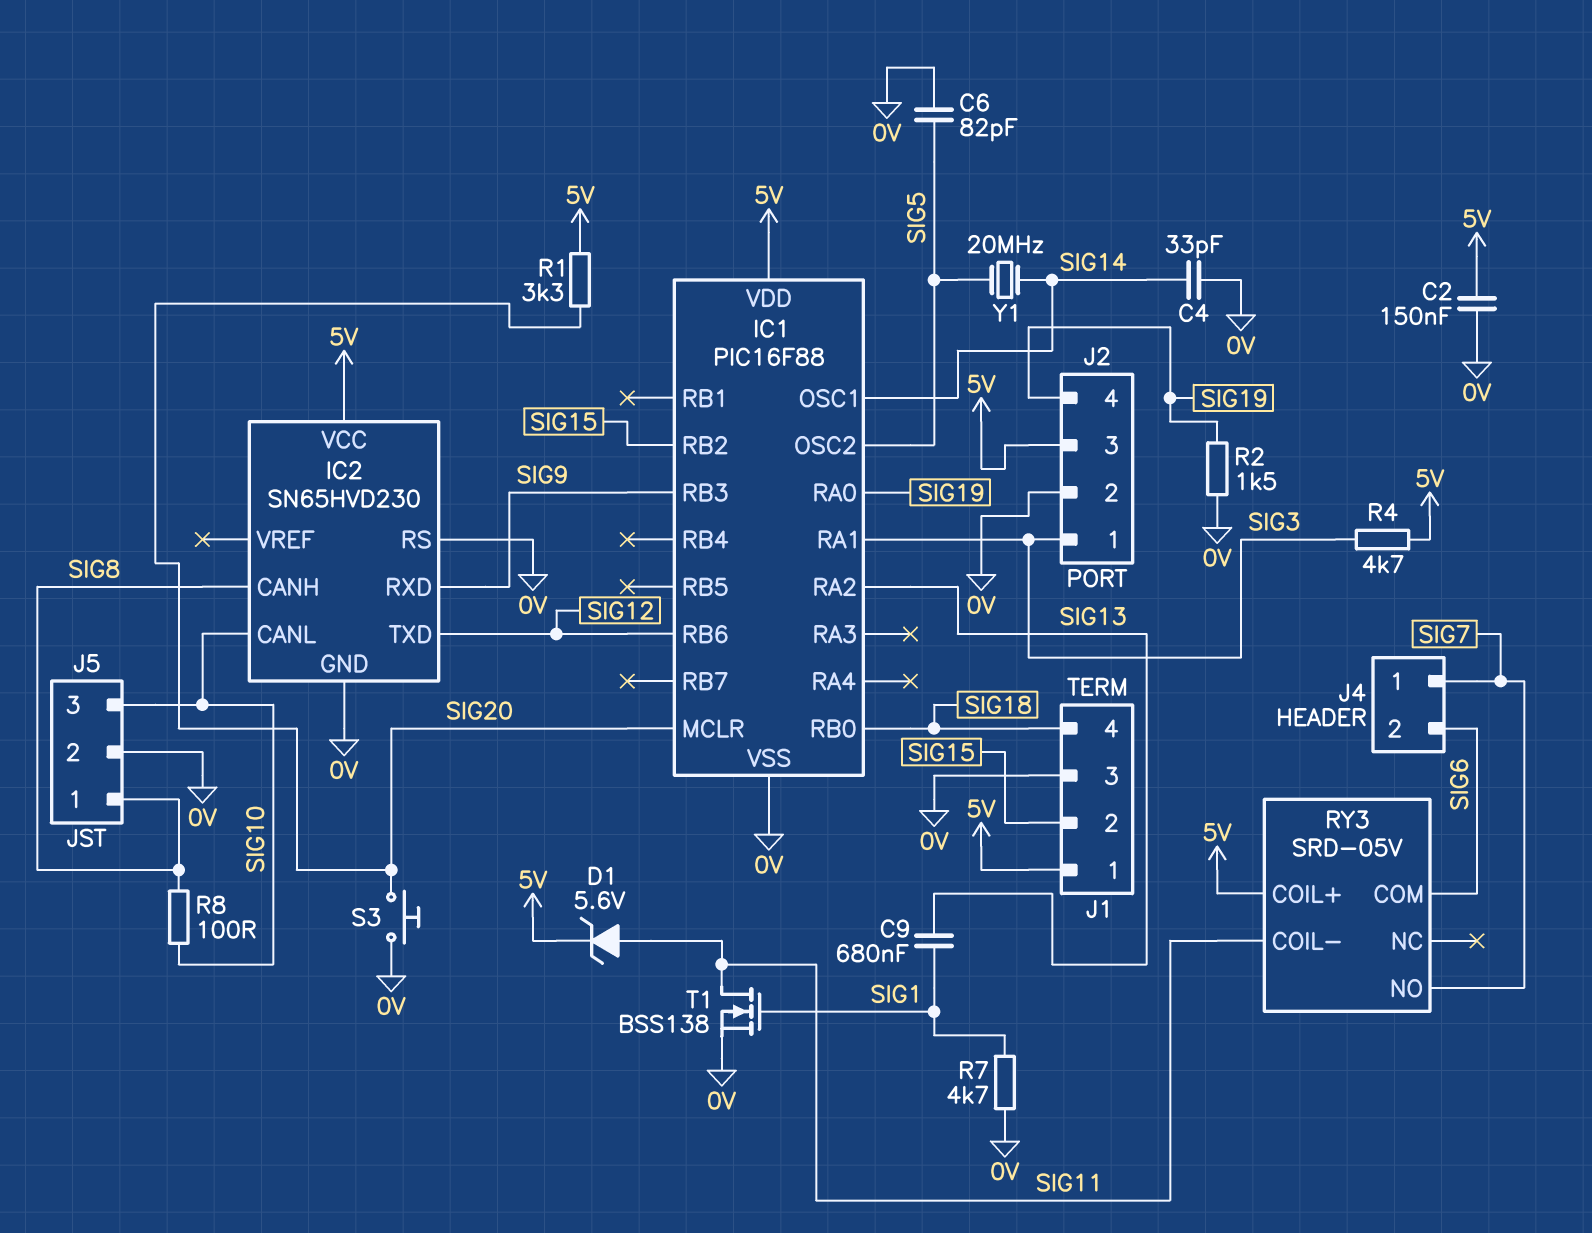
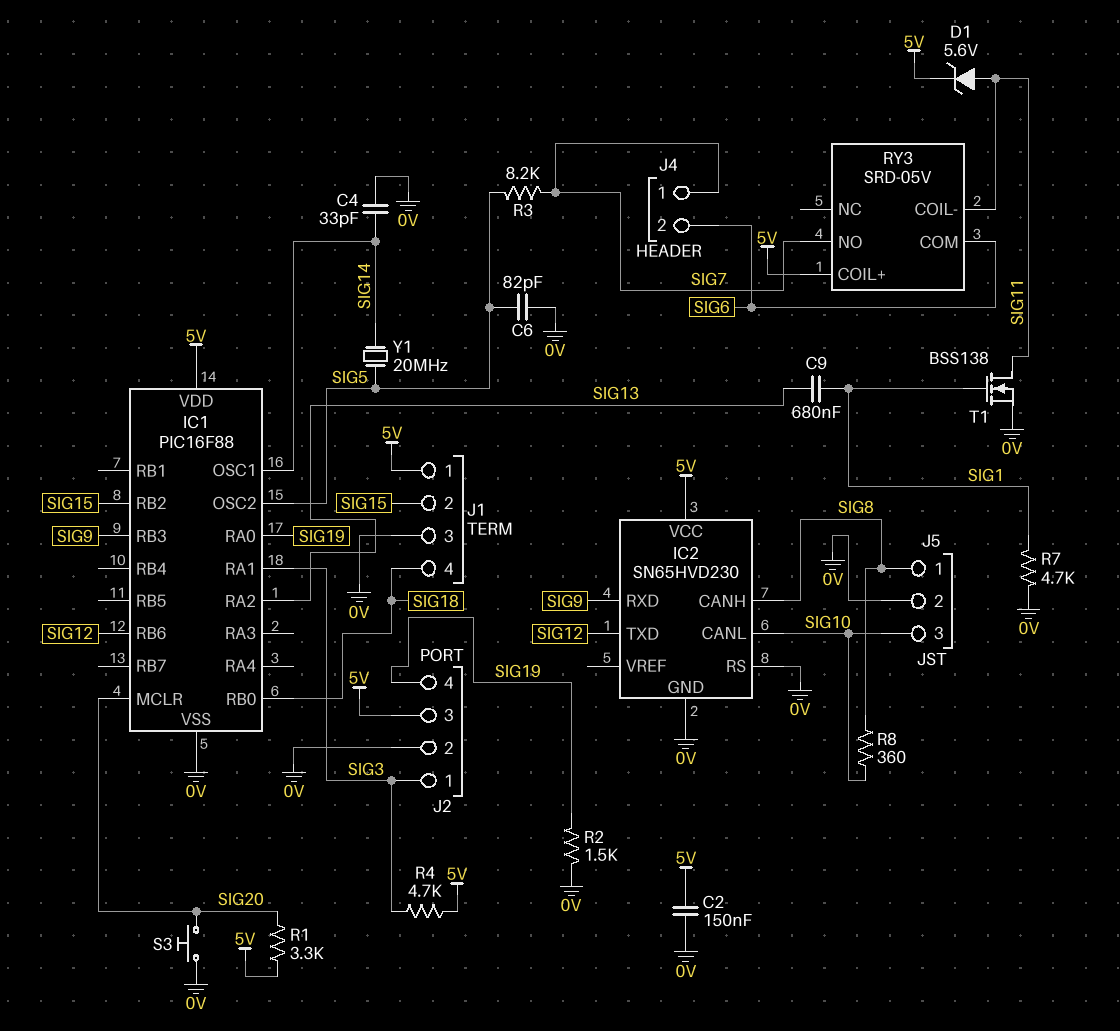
R3: none -> 8.2k (SIG5, SIG7)
R8: 100 (SIG8, SIG10) -> 360 (SIG8, SIG10)

